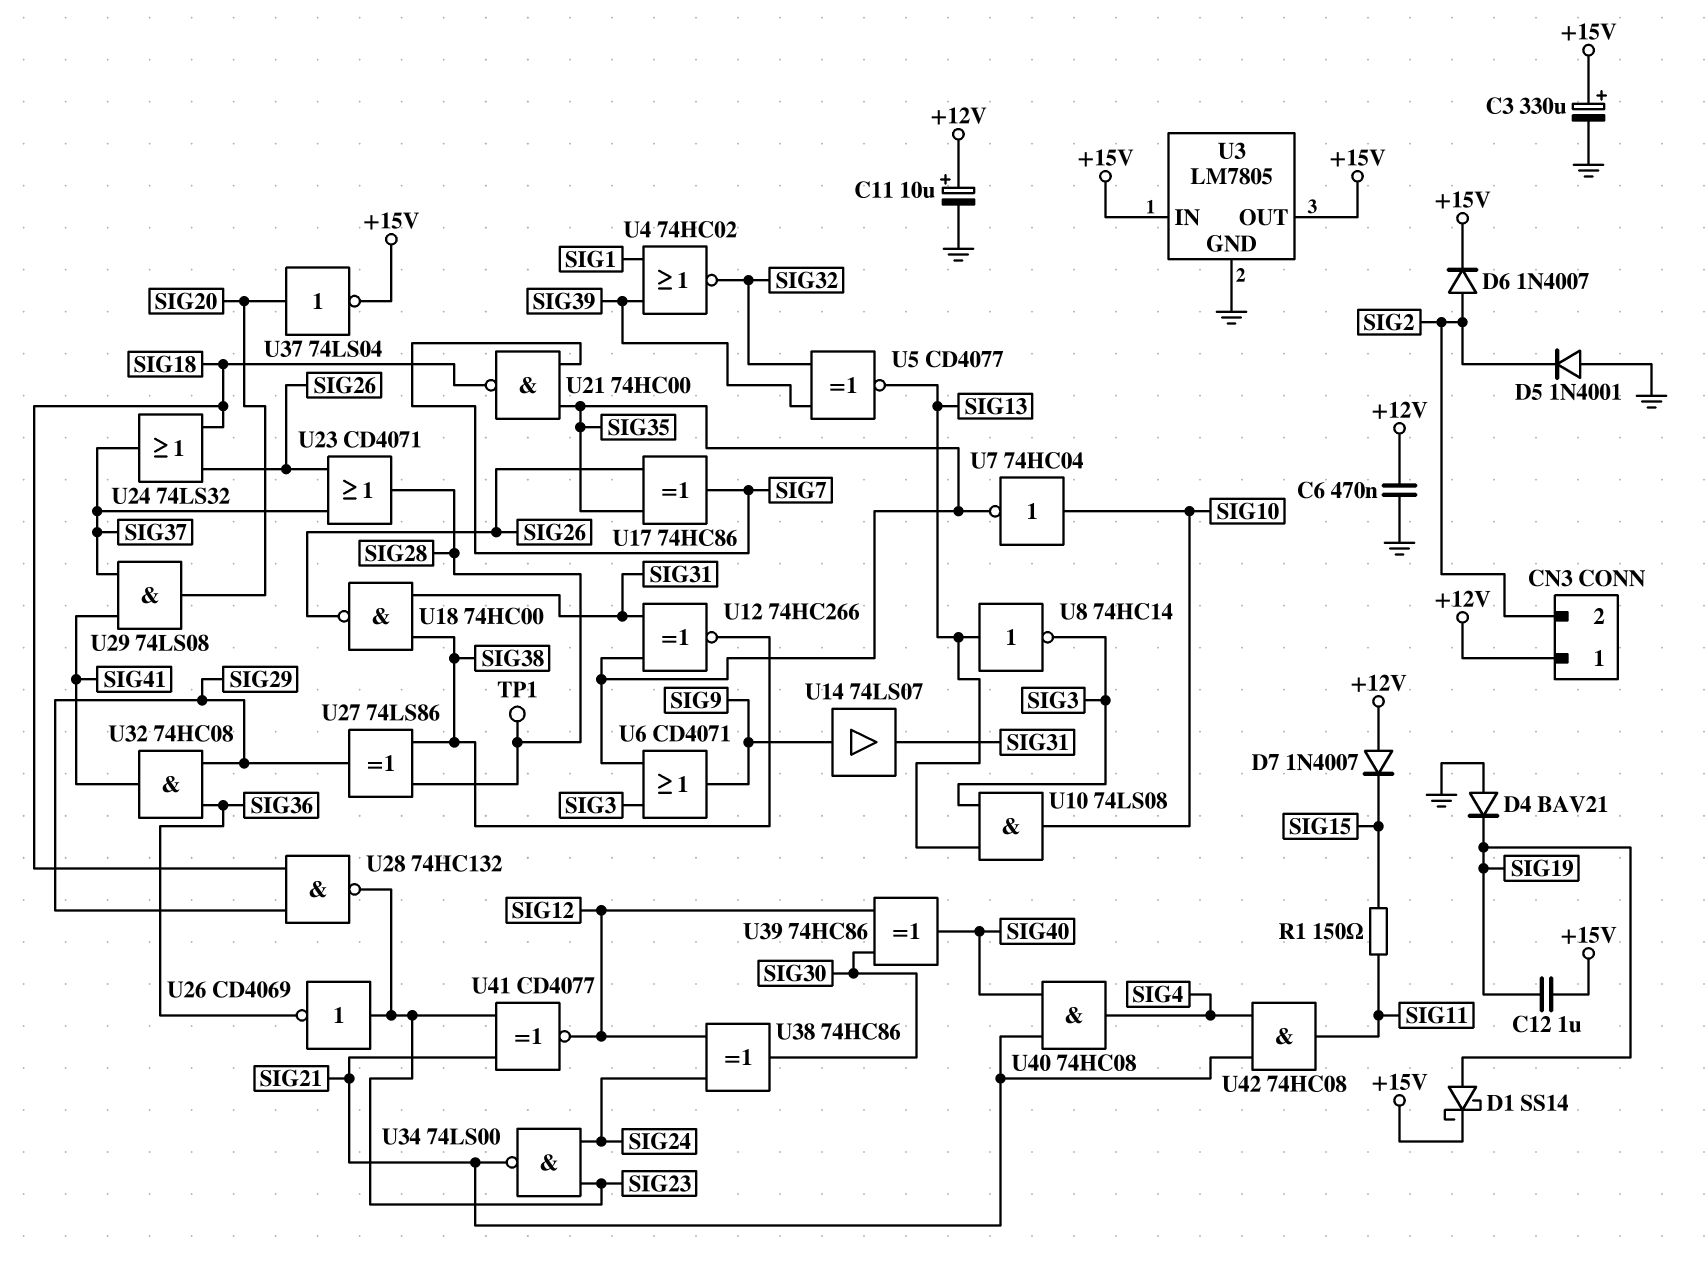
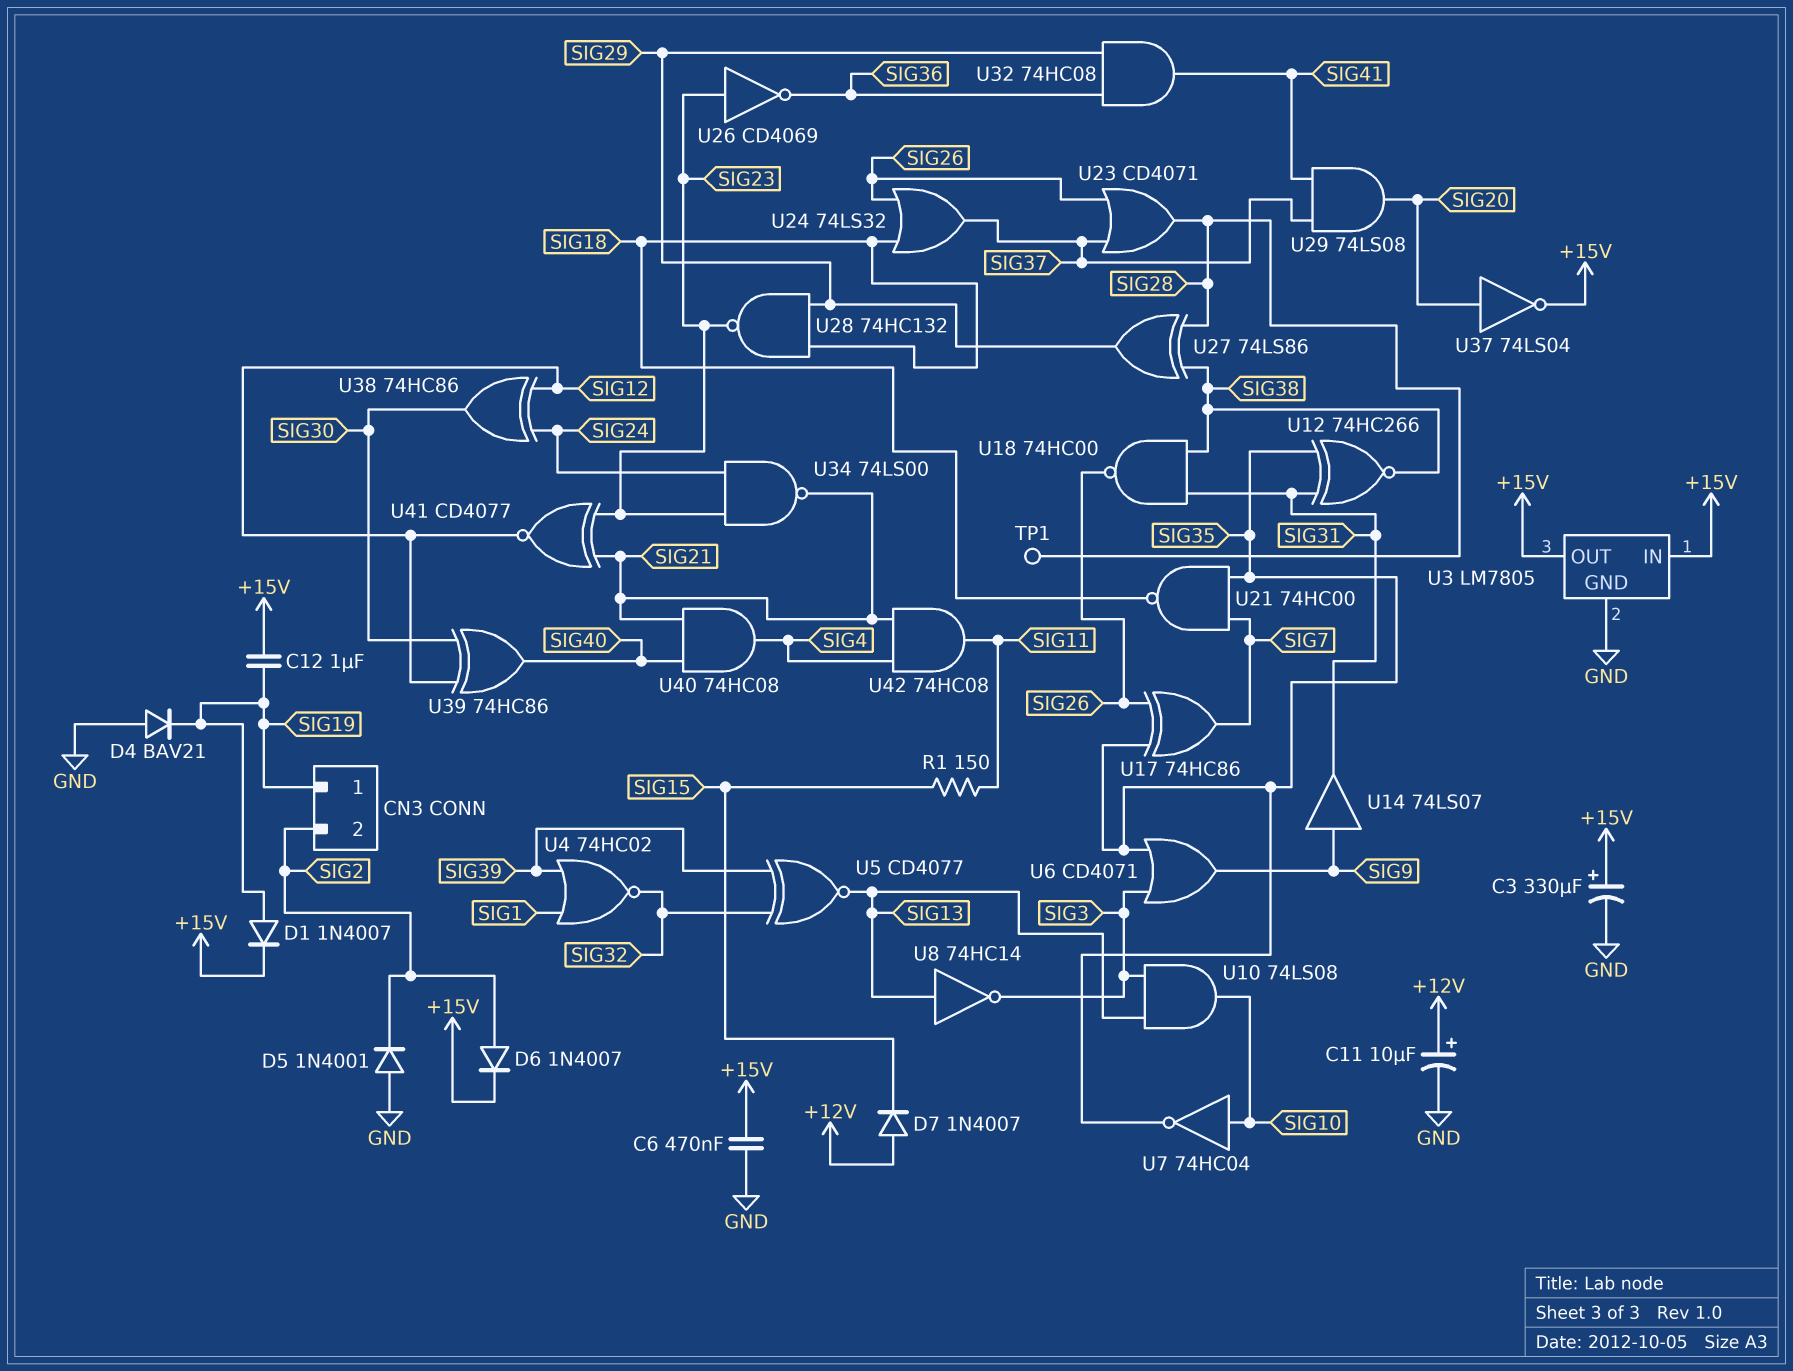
C6: 470nF (+12V, GND) -> 470nF (+15V, GND)
CN3 pin 1: +12V -> SIG19
D1: schottky SS14 (A SIG19, K +15V) -> diode 1N4007 (A SIG19, K +15V)

